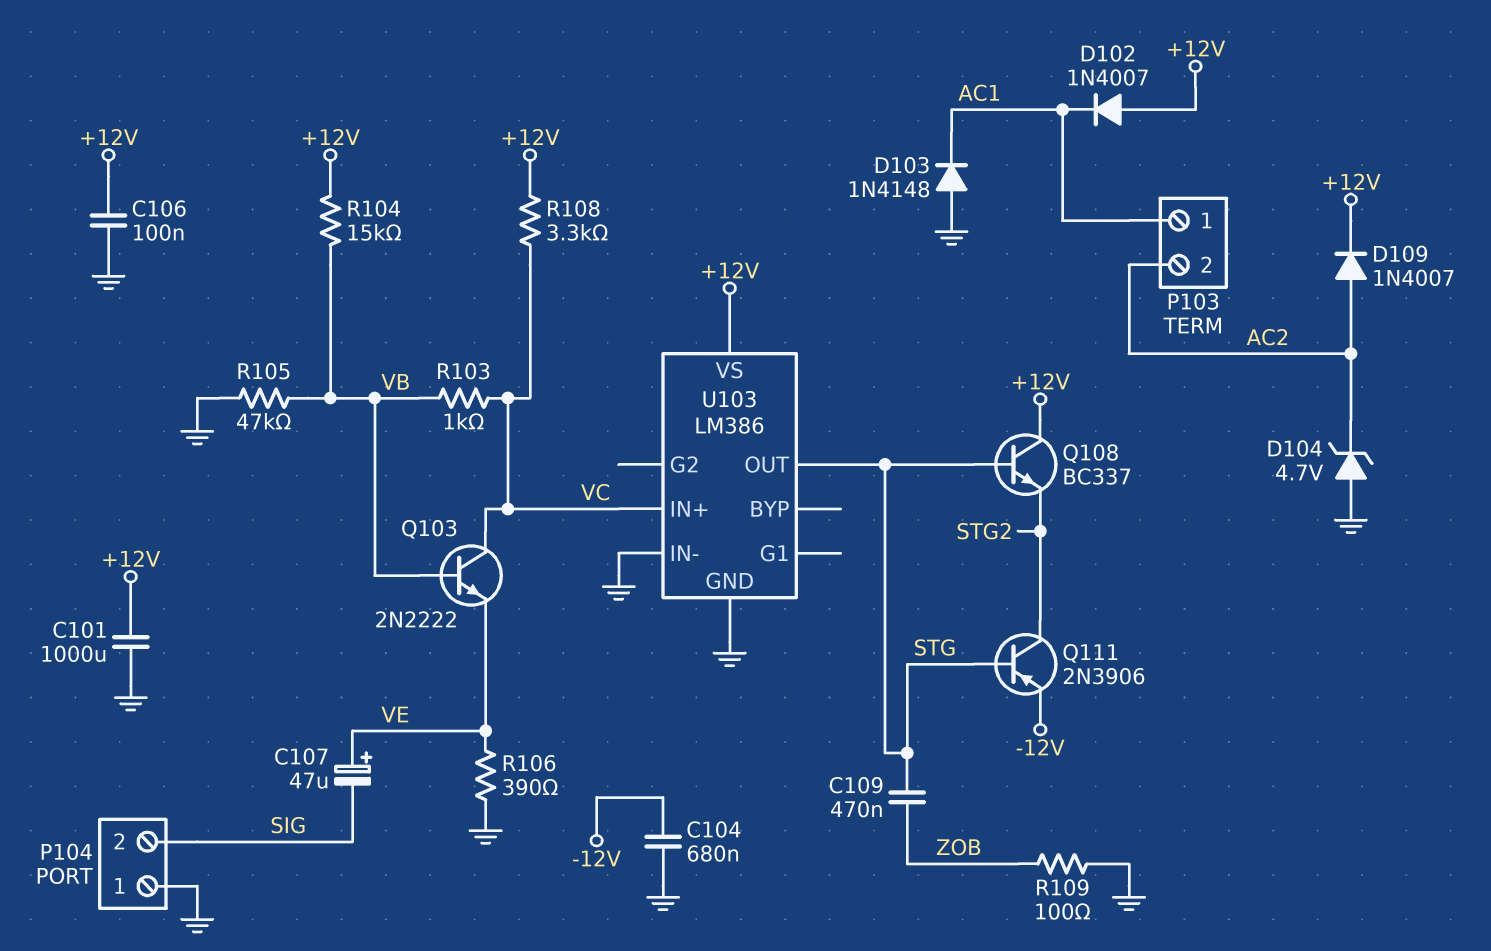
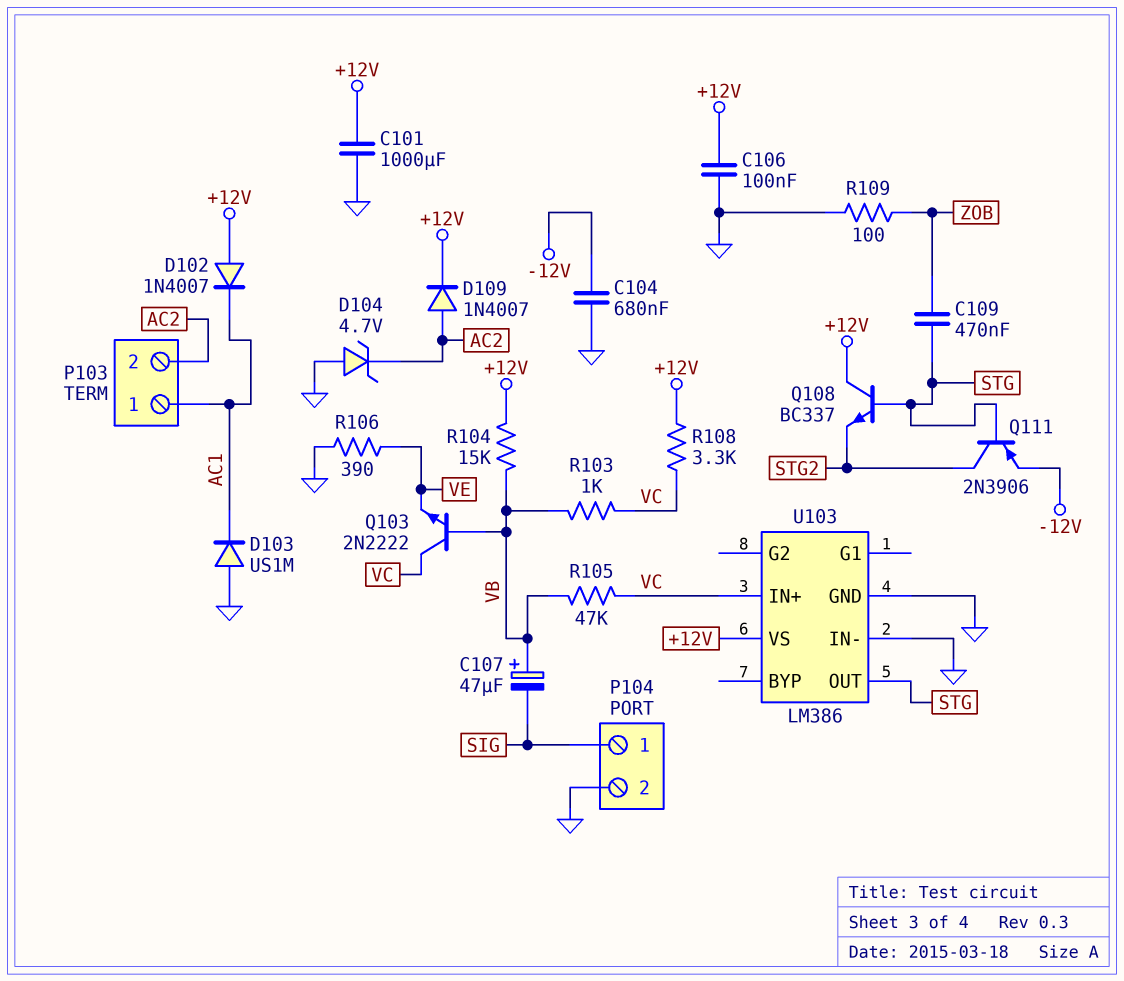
C107: 47uF (plus VE, minus SIG) -> 47uF (plus VB, minus SIG)
D103: diode 1N4148 (A GND, K AC1) -> diode US1M (A GND, K AC1)
P104 pin 1: GND -> SIG
P104 pin 2: SIG -> GND
R105: 47k (GND, VB) -> 47k (VB, VC)

